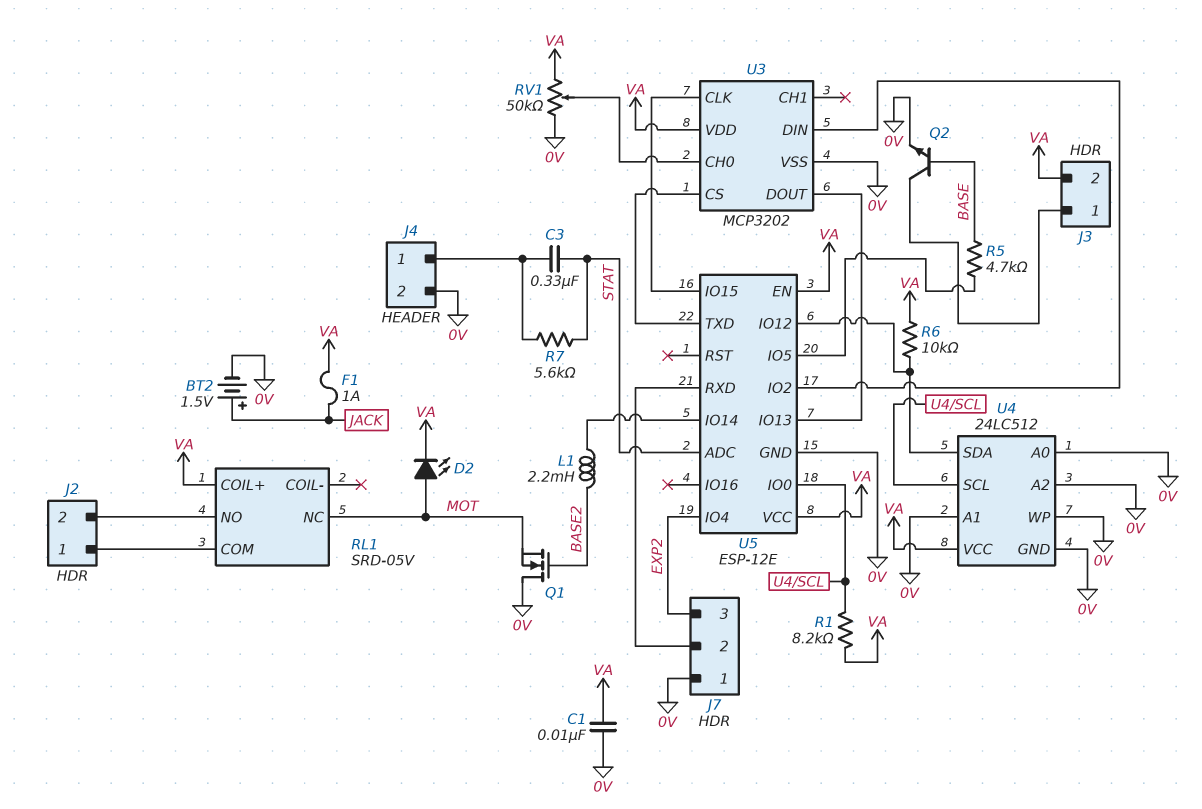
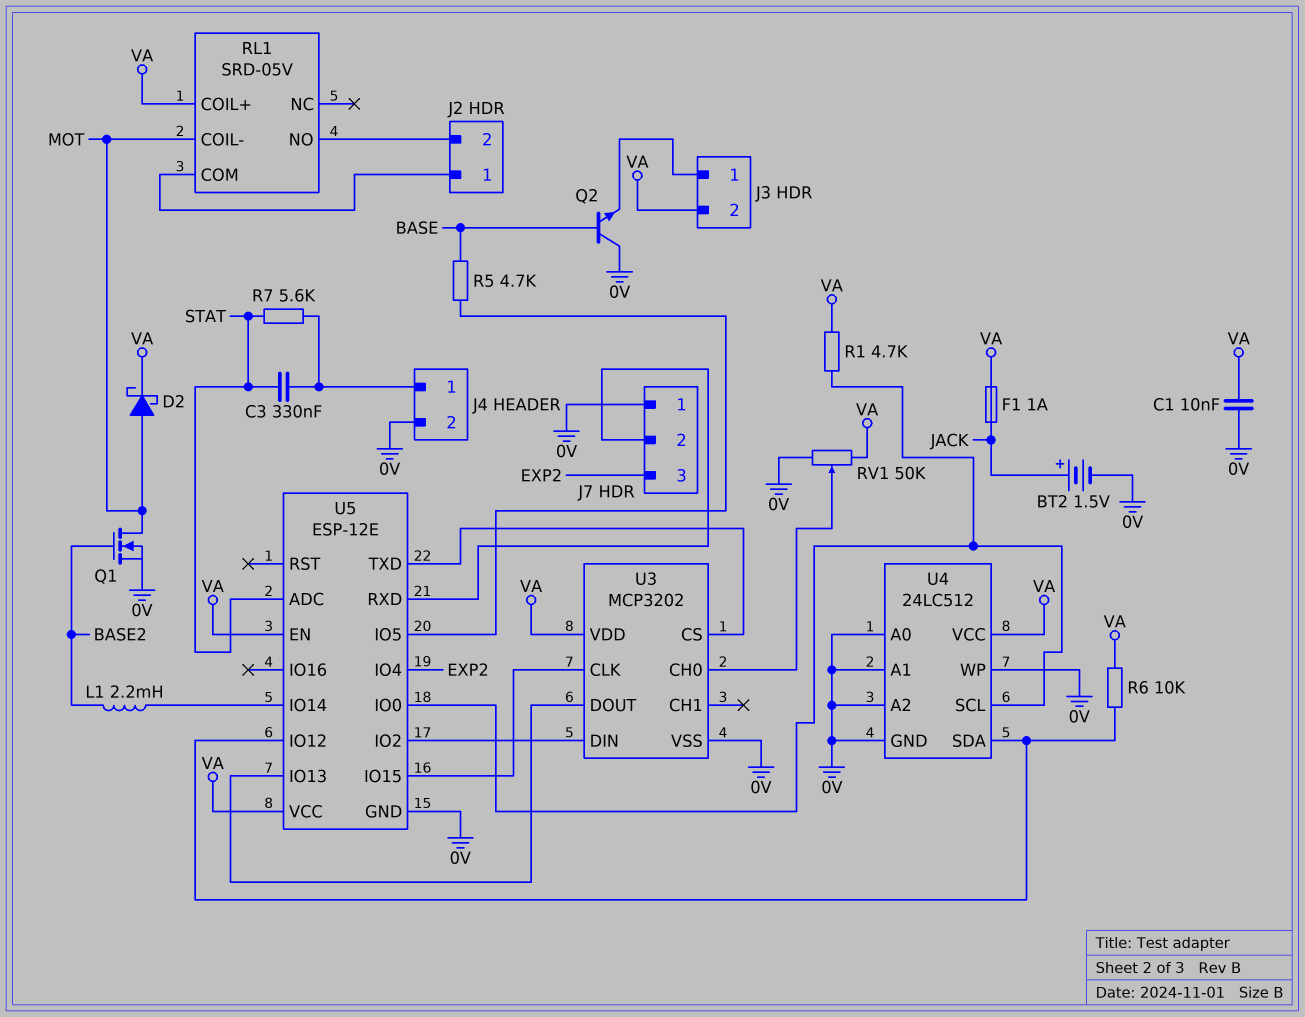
D2: LED (A MOT, K VA) -> schottky (A MOT, K VA)
Q1: NMOS (G BASE2, D 0V, S MOT) -> NMOS (G BASE2, D MOT, S 0V)
Q2: NPN (B BASE, C J3/1, E 0V) -> NPN (B BASE, C 0V, E J3/1)
R1: 8.2k (U4/SCL, VA) -> 4.7k (U4/SCL, VA)
RL1 pin COIL-: none -> MOT
RL1 pin NC: MOT -> none

